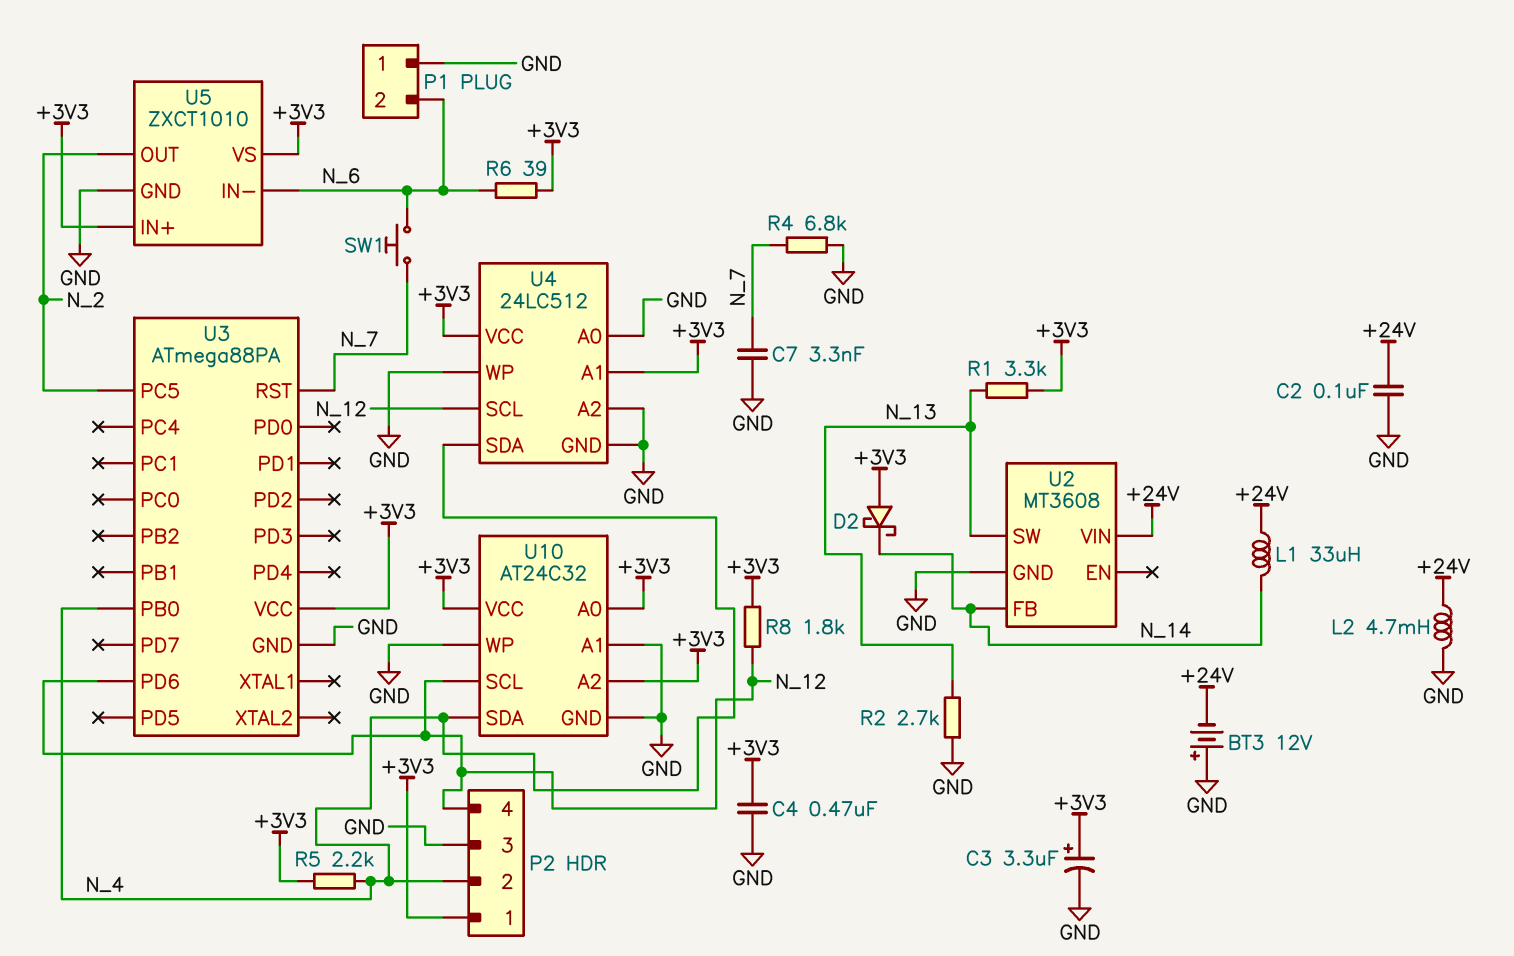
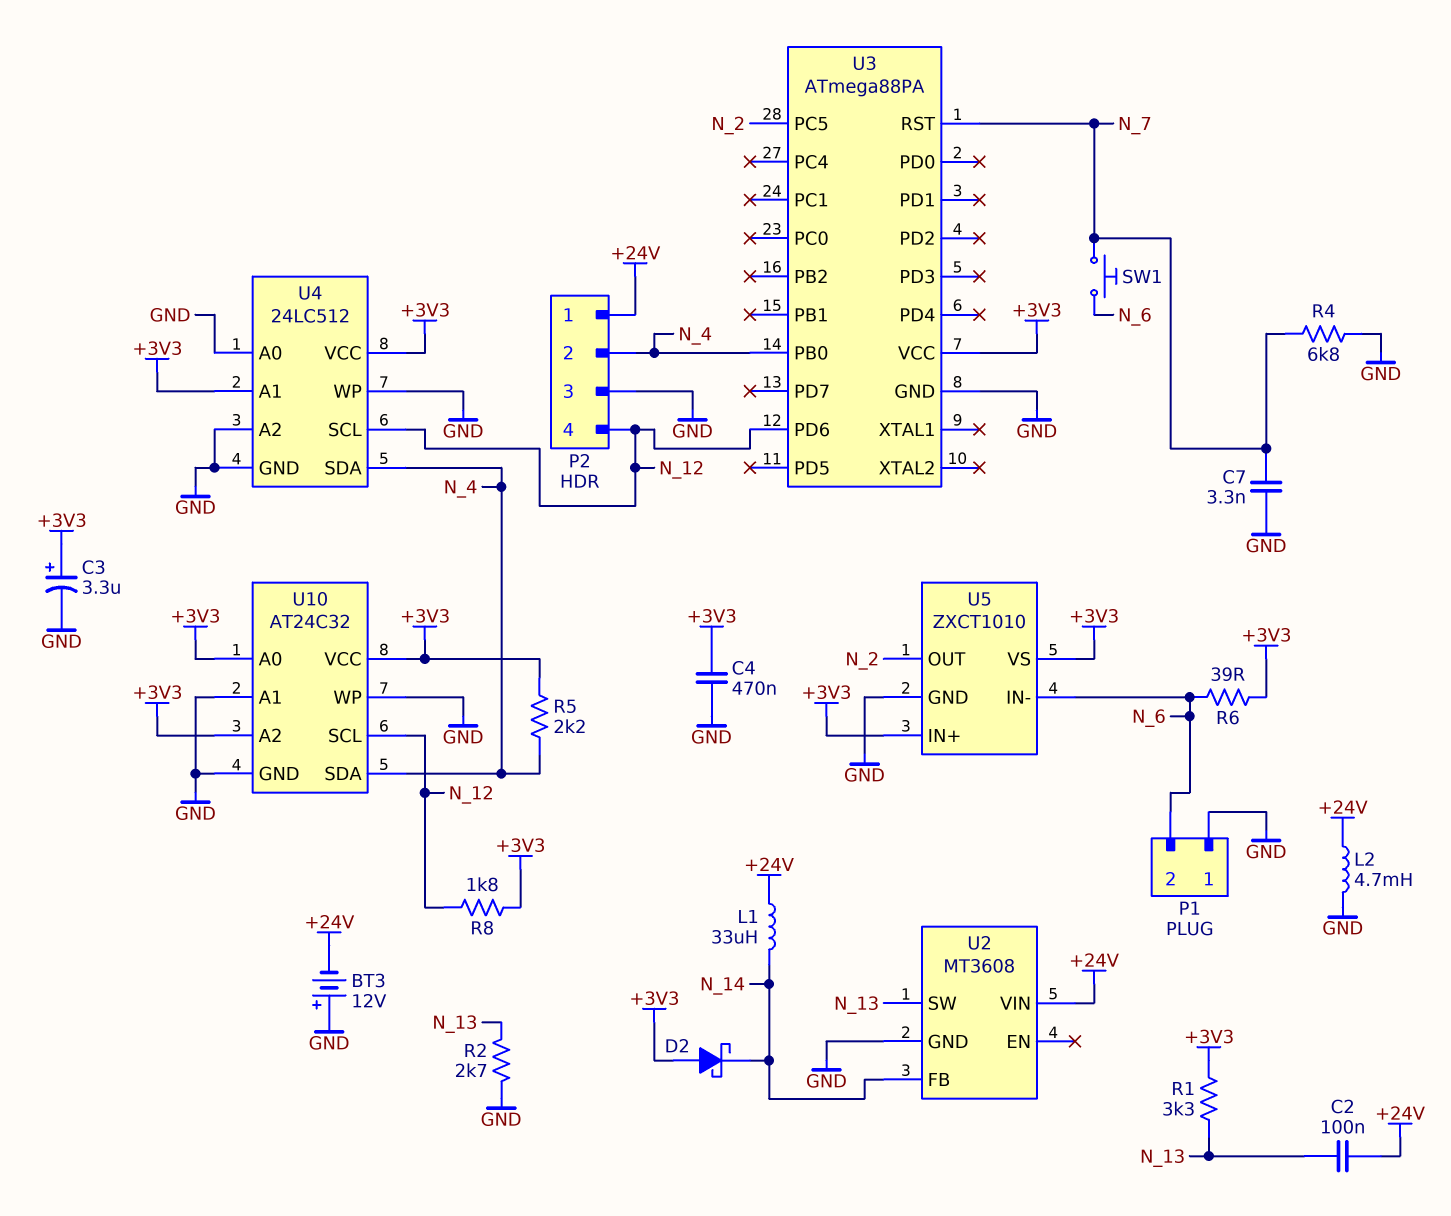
C2: 100nF (+24V, GND) -> 100nF (+24V, N_13)
P2 pin 1: +3V3 -> +24V

